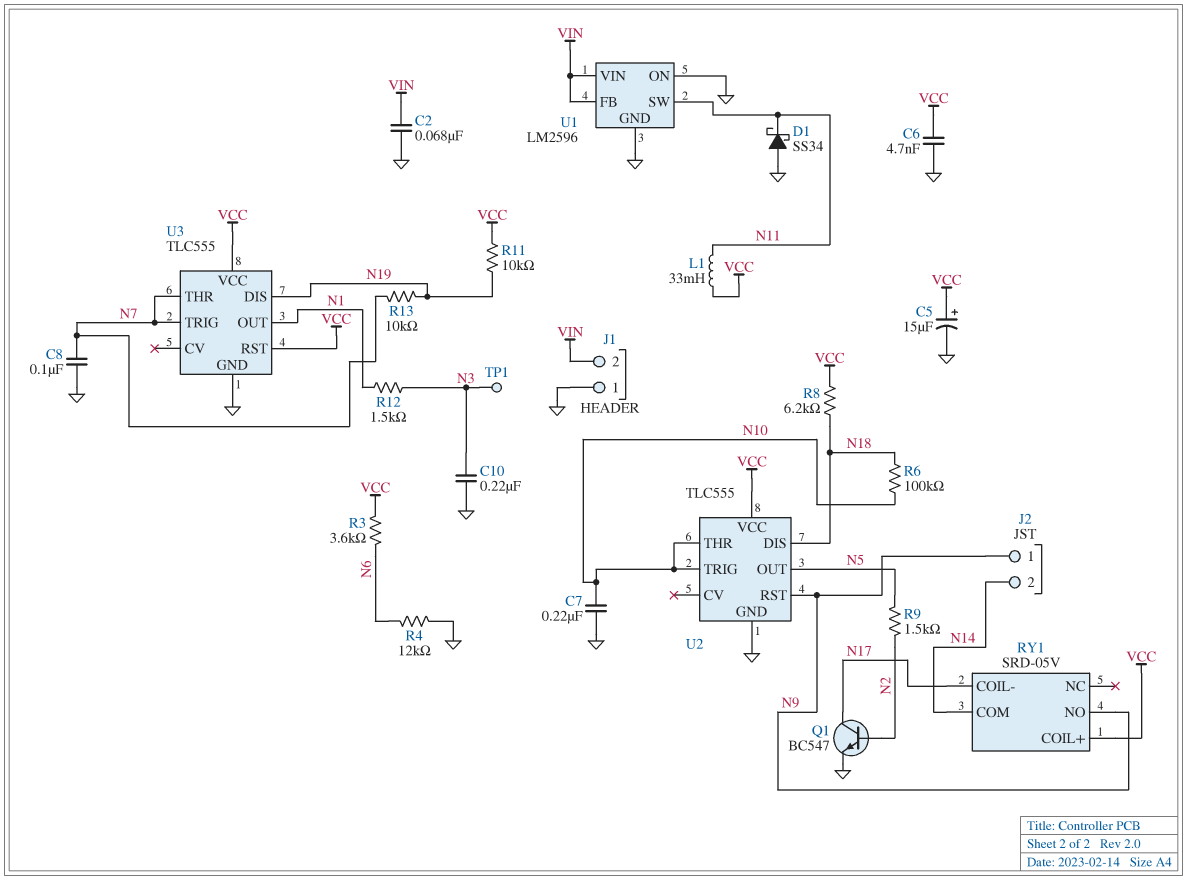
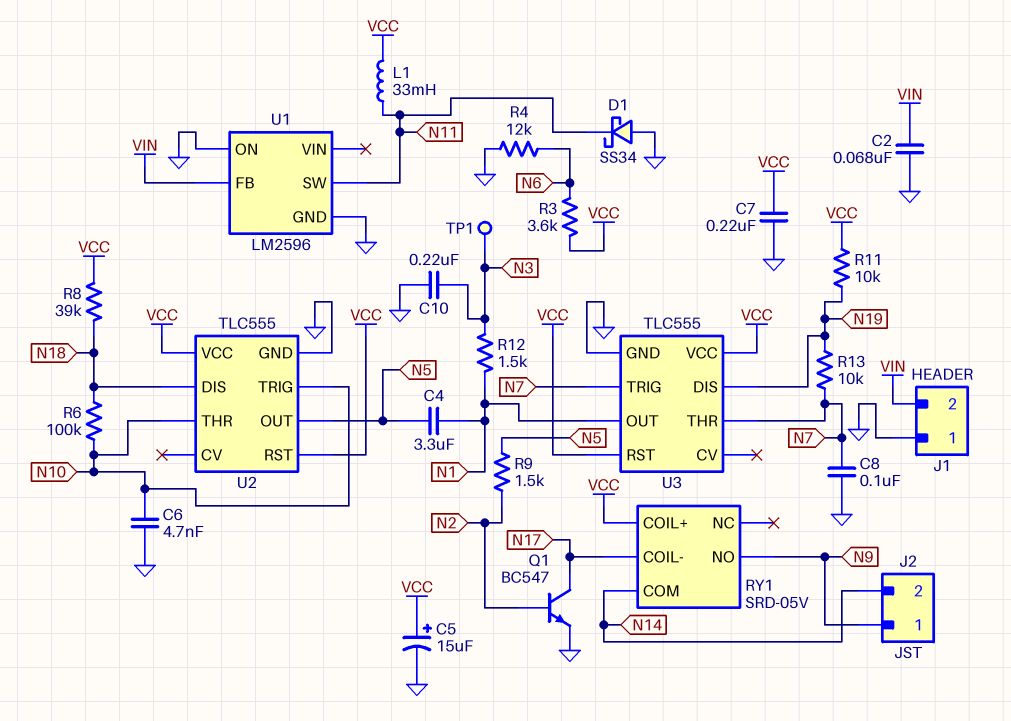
C4: none -> 3.3uF (N1, N5)
C6: 4.7nF (GND, VCC) -> 4.7nF (GND, N10)
C7: 220nF (GND, N10) -> 220nF (GND, VCC)
R8: 6.2k (N18, VCC) -> 39k (N18, VCC)
U1 pin VIN: VIN -> none
U2 pin RST: N9 -> VCC

